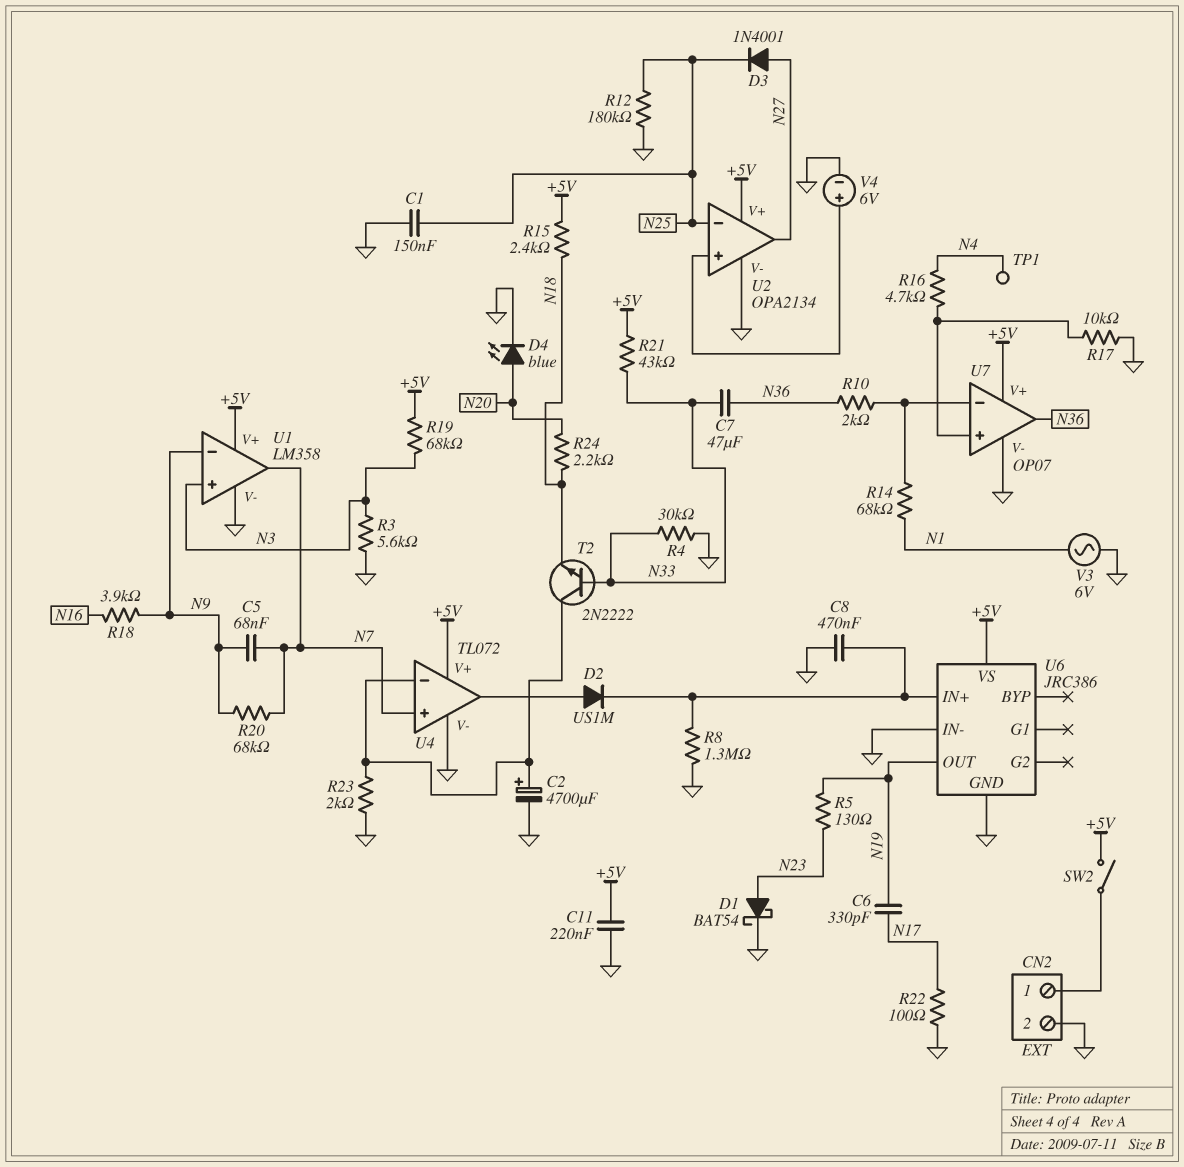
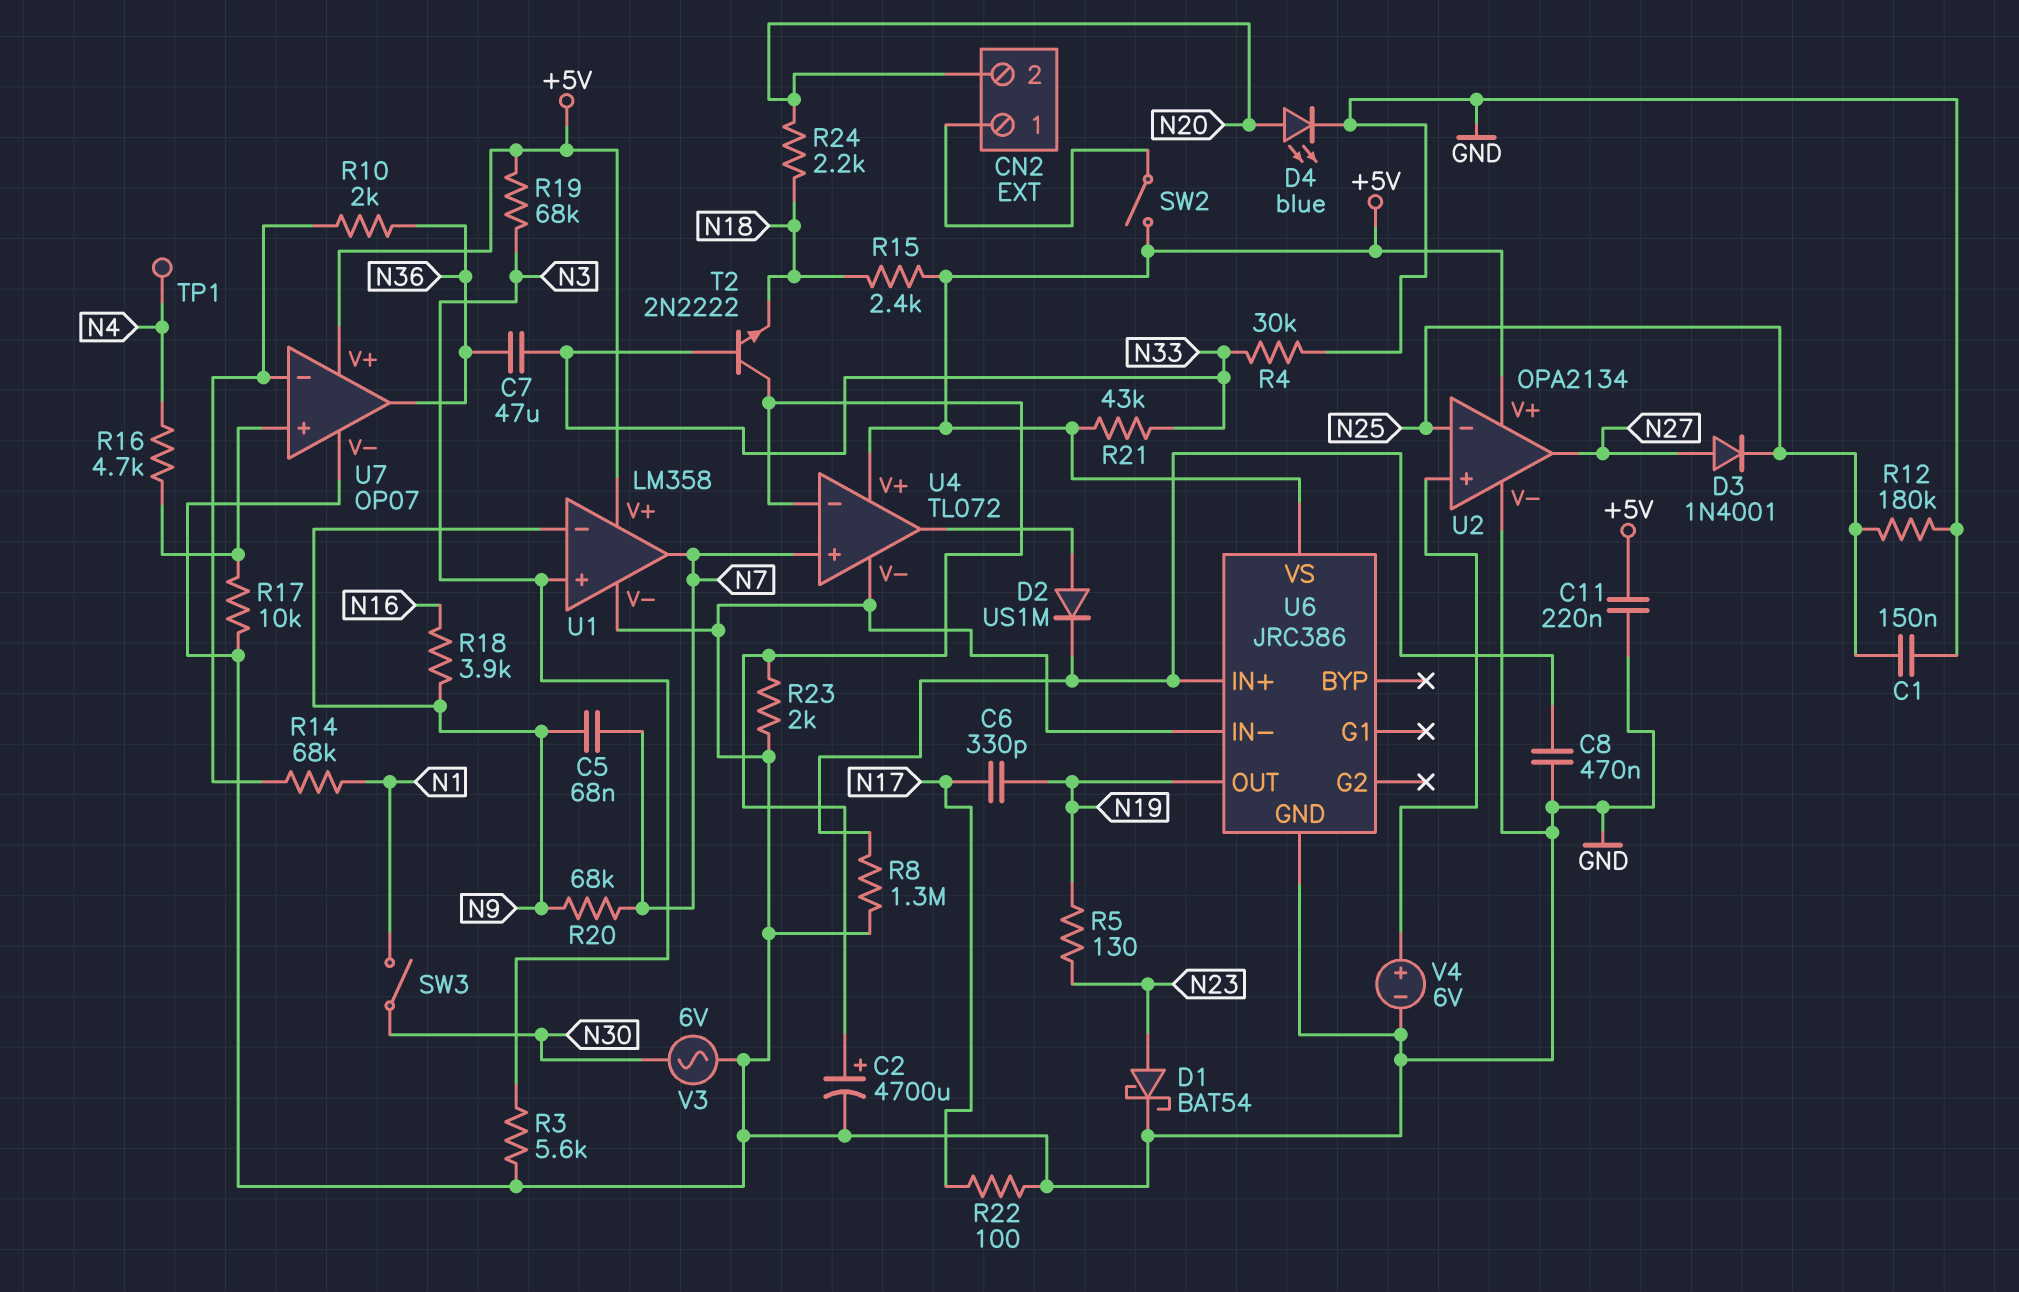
CN2 pin 2: GND -> N20
SW3: none -> switch (N1, N30)
V3: AC 6V (GND, N1) -> AC 6V (GND, N30)

